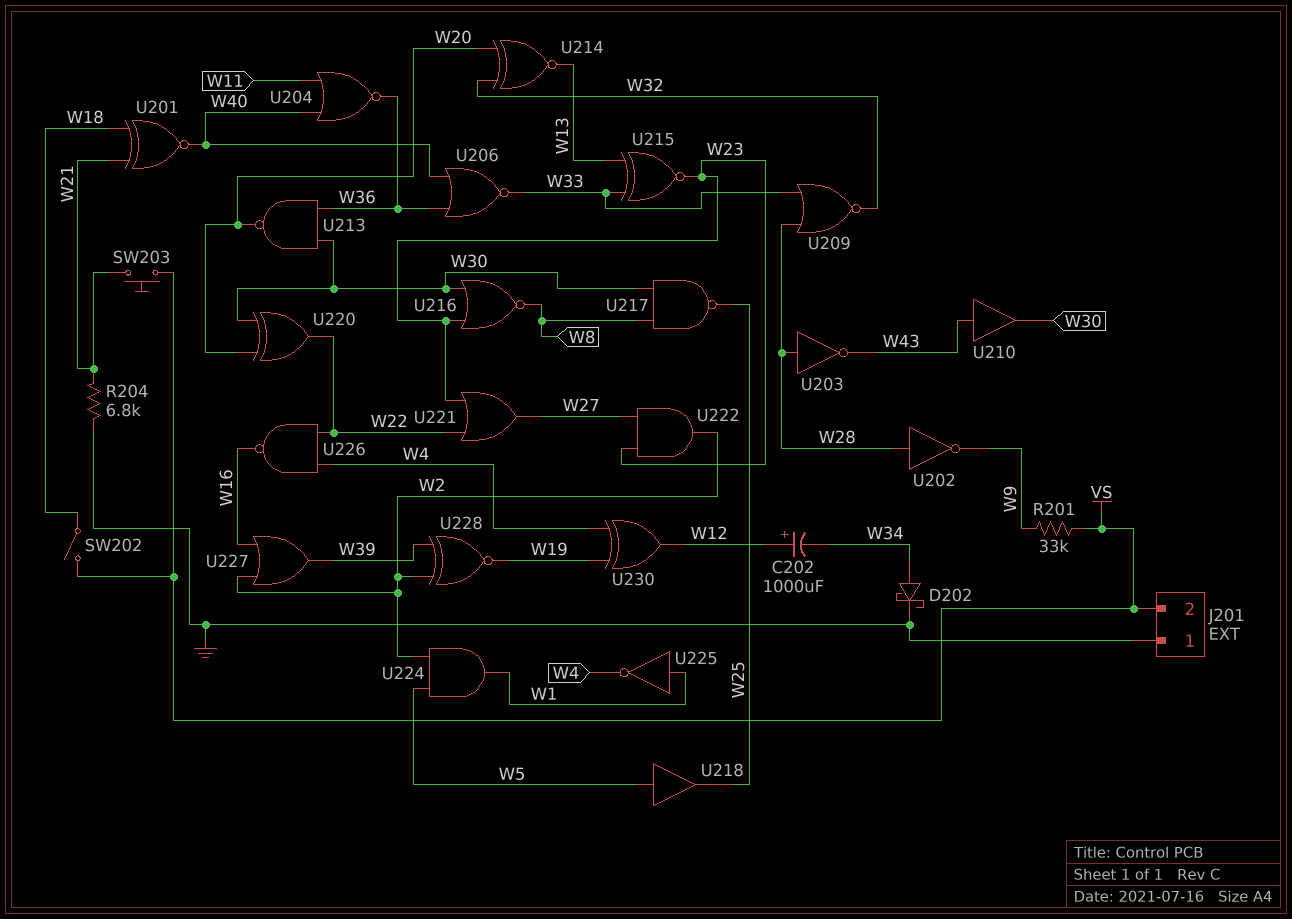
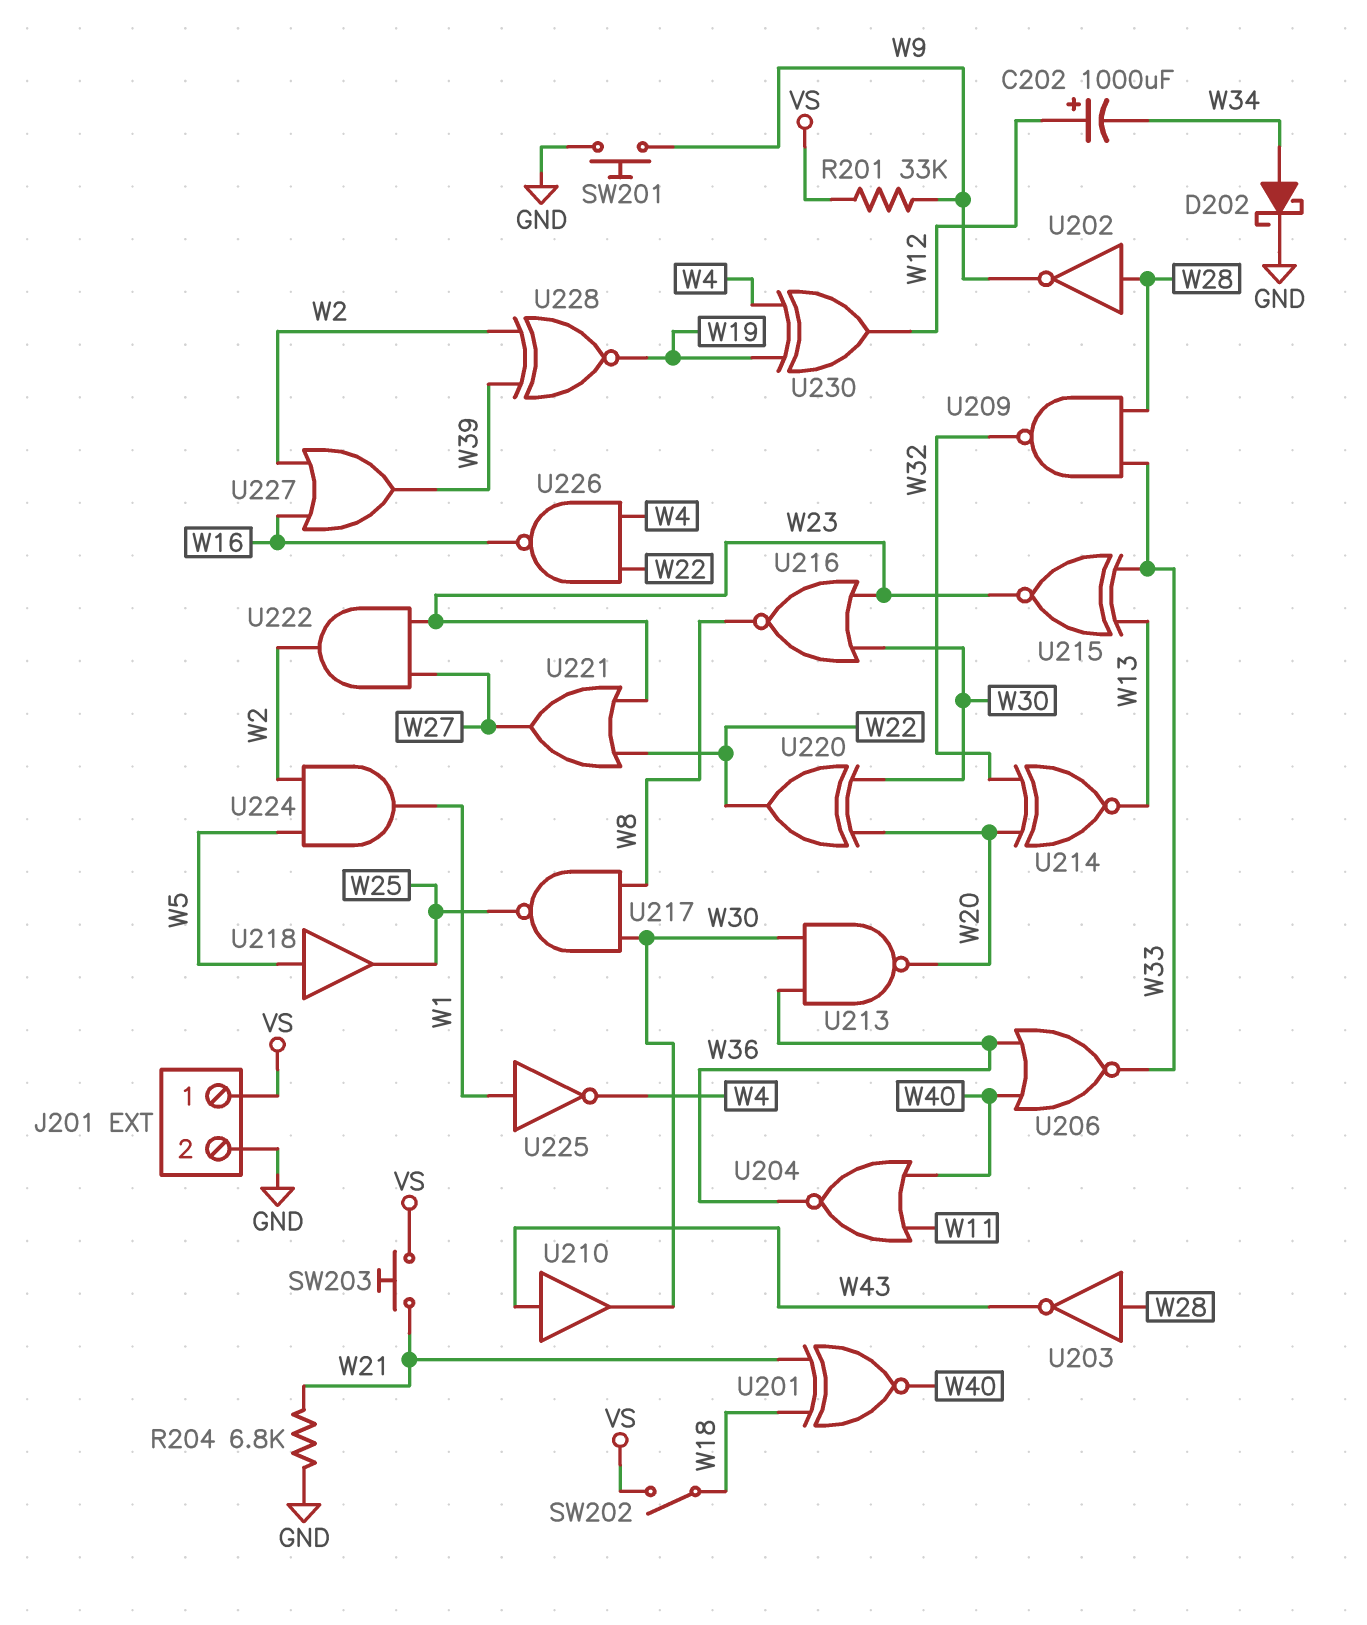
J201 pin 1: GND -> VS
J201 pin 2: VS -> GND
SW201: none -> button (GND, W9)
U209: NOR (in W28, in W33, out W32) -> NAND (in W28, in W33, out W32)

